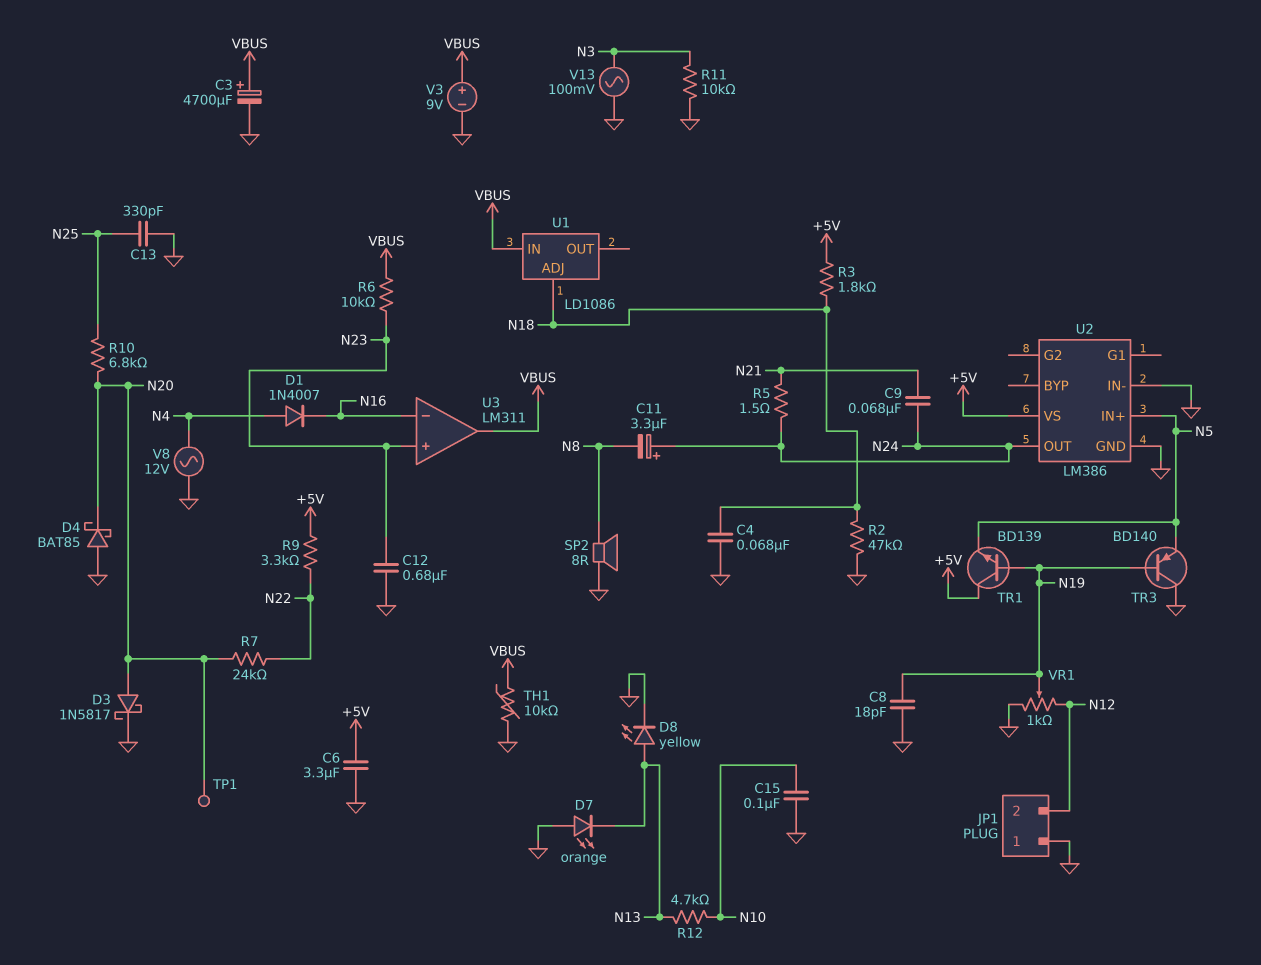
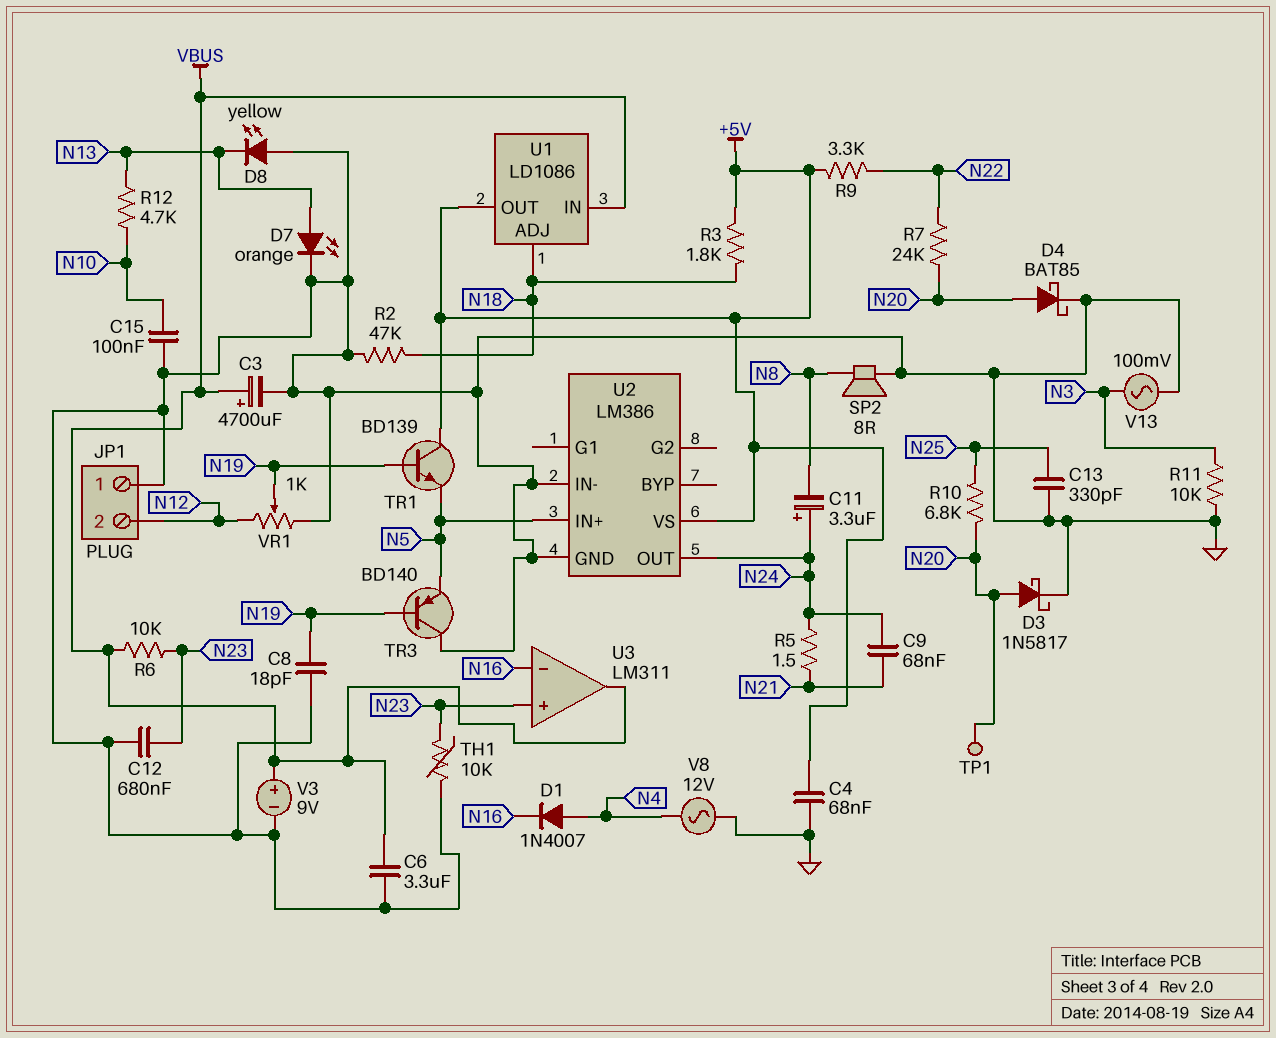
C4: 68nF (GND, N18) -> 68nF (+5V, GND)
C6: 3.3uF (+5V, GND) -> 3.3uF (GND, VBUS)
D4: schottky BAT85 (A GND, K N20) -> schottky BAT85 (A N20, K GND)
D7: LED orange (A GND, K N13) -> LED orange (A N13, K GND)
D8: LED yellow (A N13, K GND) -> LED yellow (A GND, K N13)
TH1: 10k (GND, VBUS) -> 10k (GND, N23)
U1 pin OUT: none -> +5V

